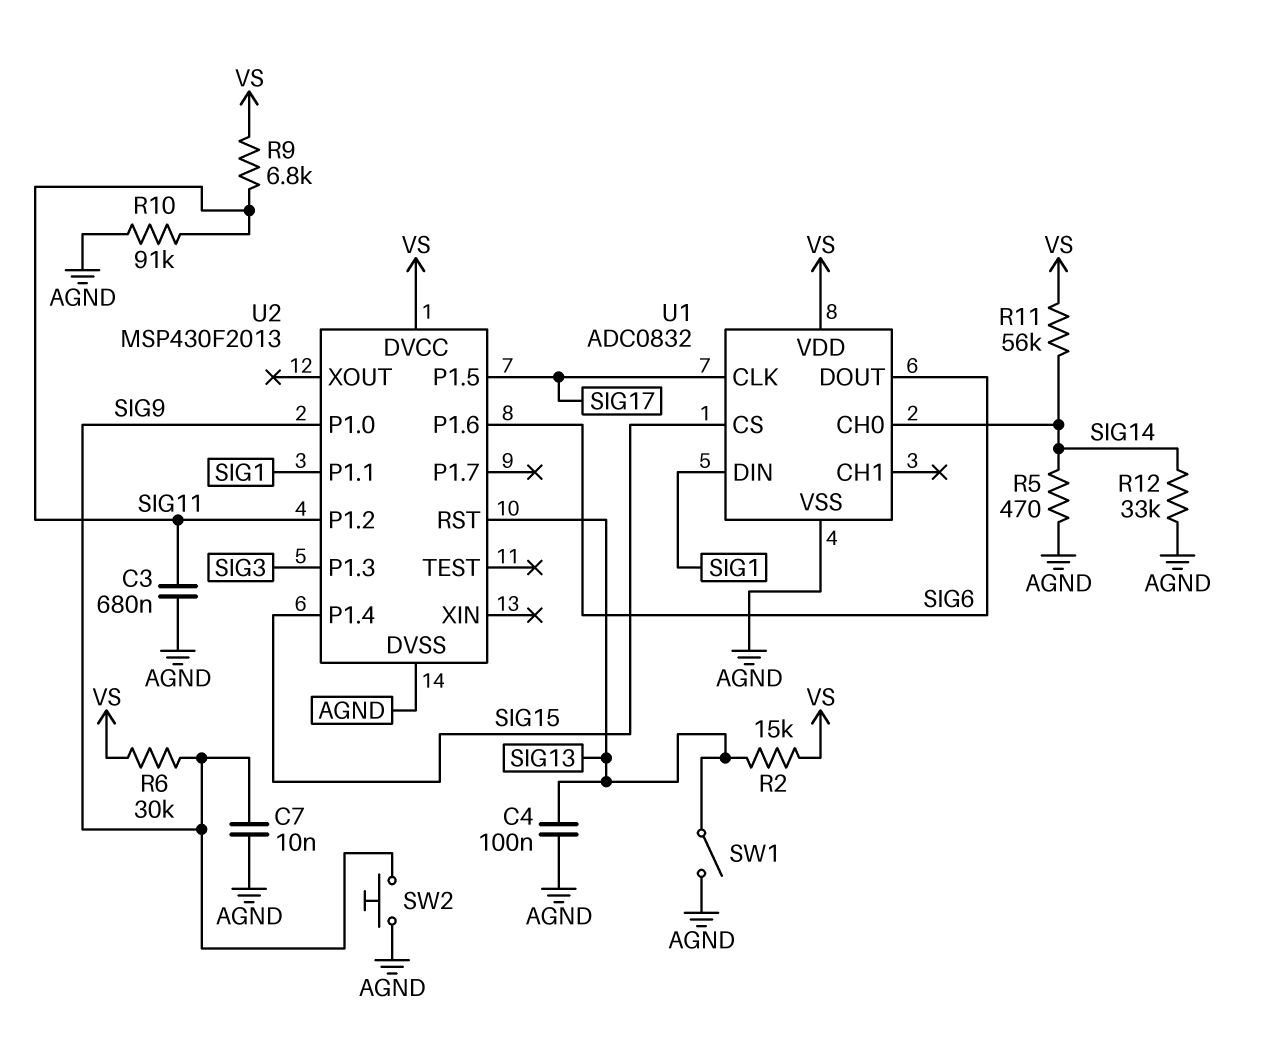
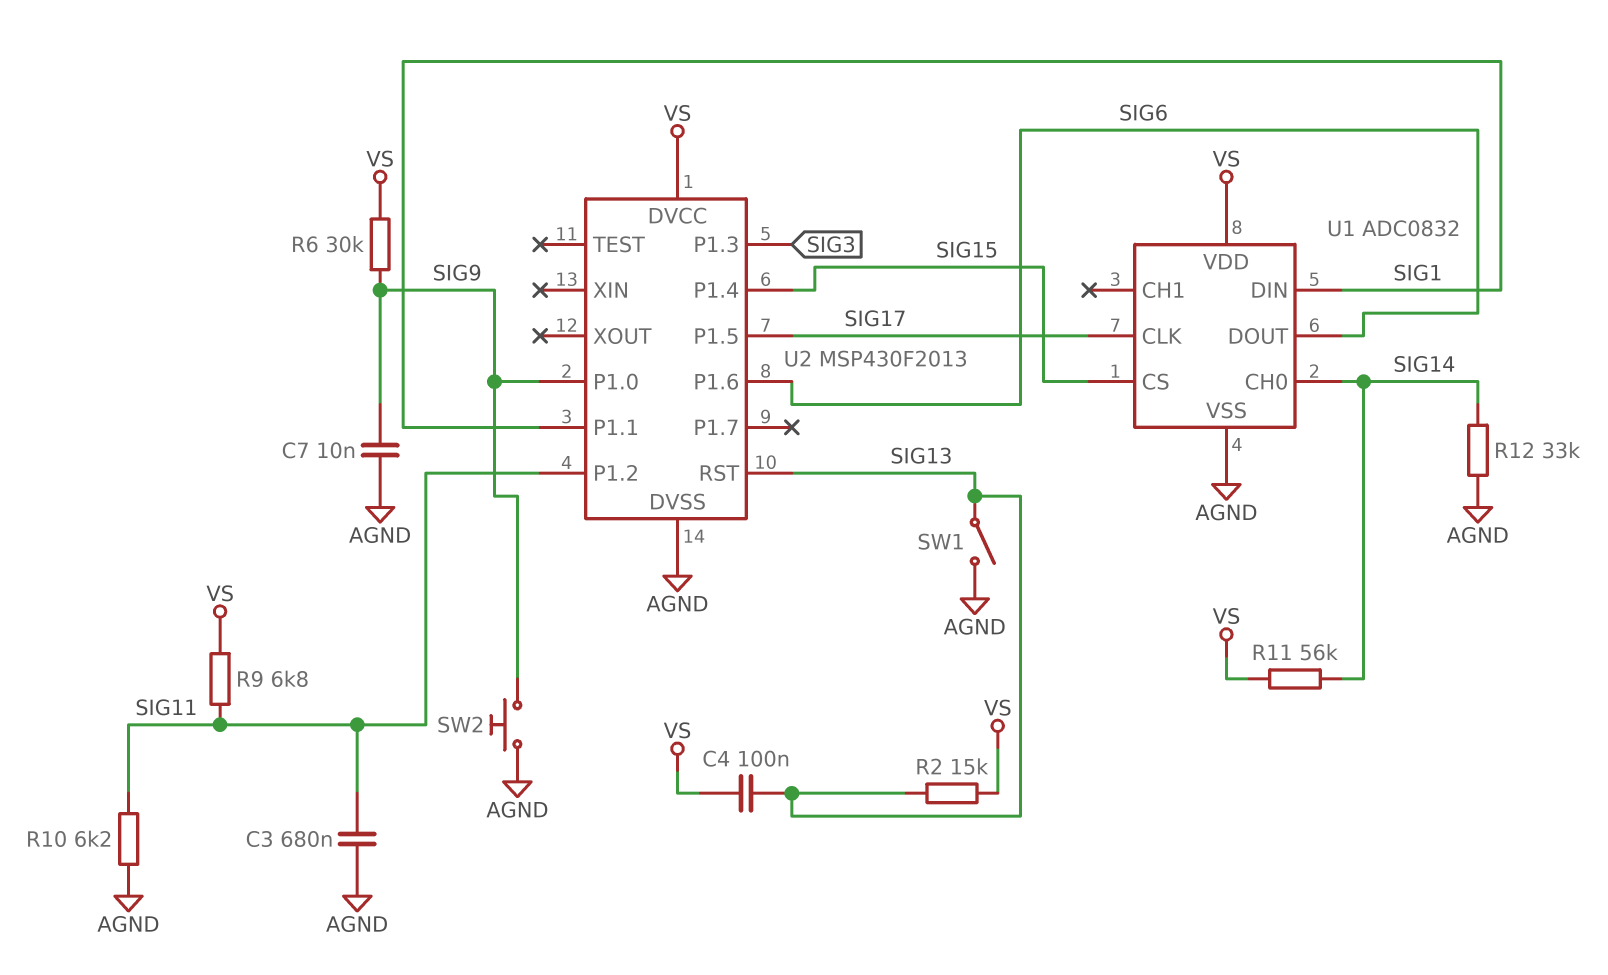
C4: 100nF (AGND, SIG13) -> 100nF (SIG13, VS)
R5: 470 (AGND, SIG14) -> none
R10: 91k (AGND, SIG11) -> 6.2k (AGND, SIG11)

